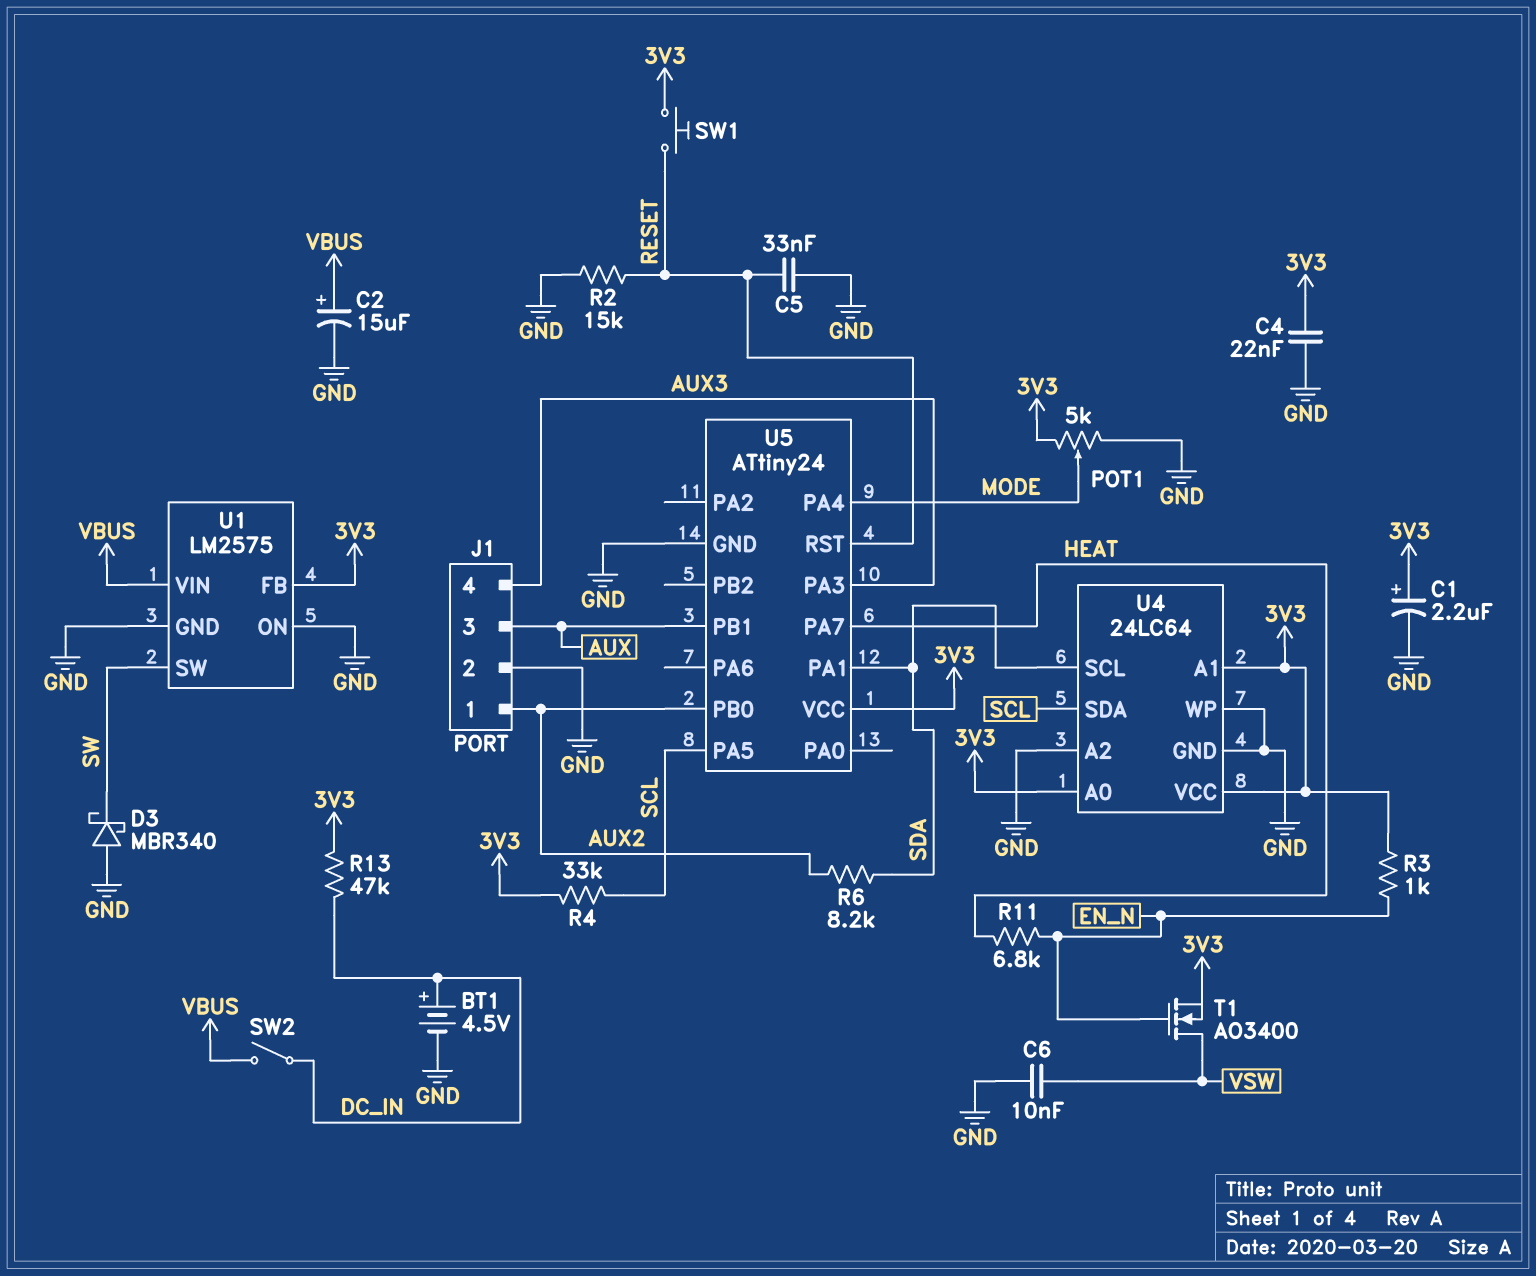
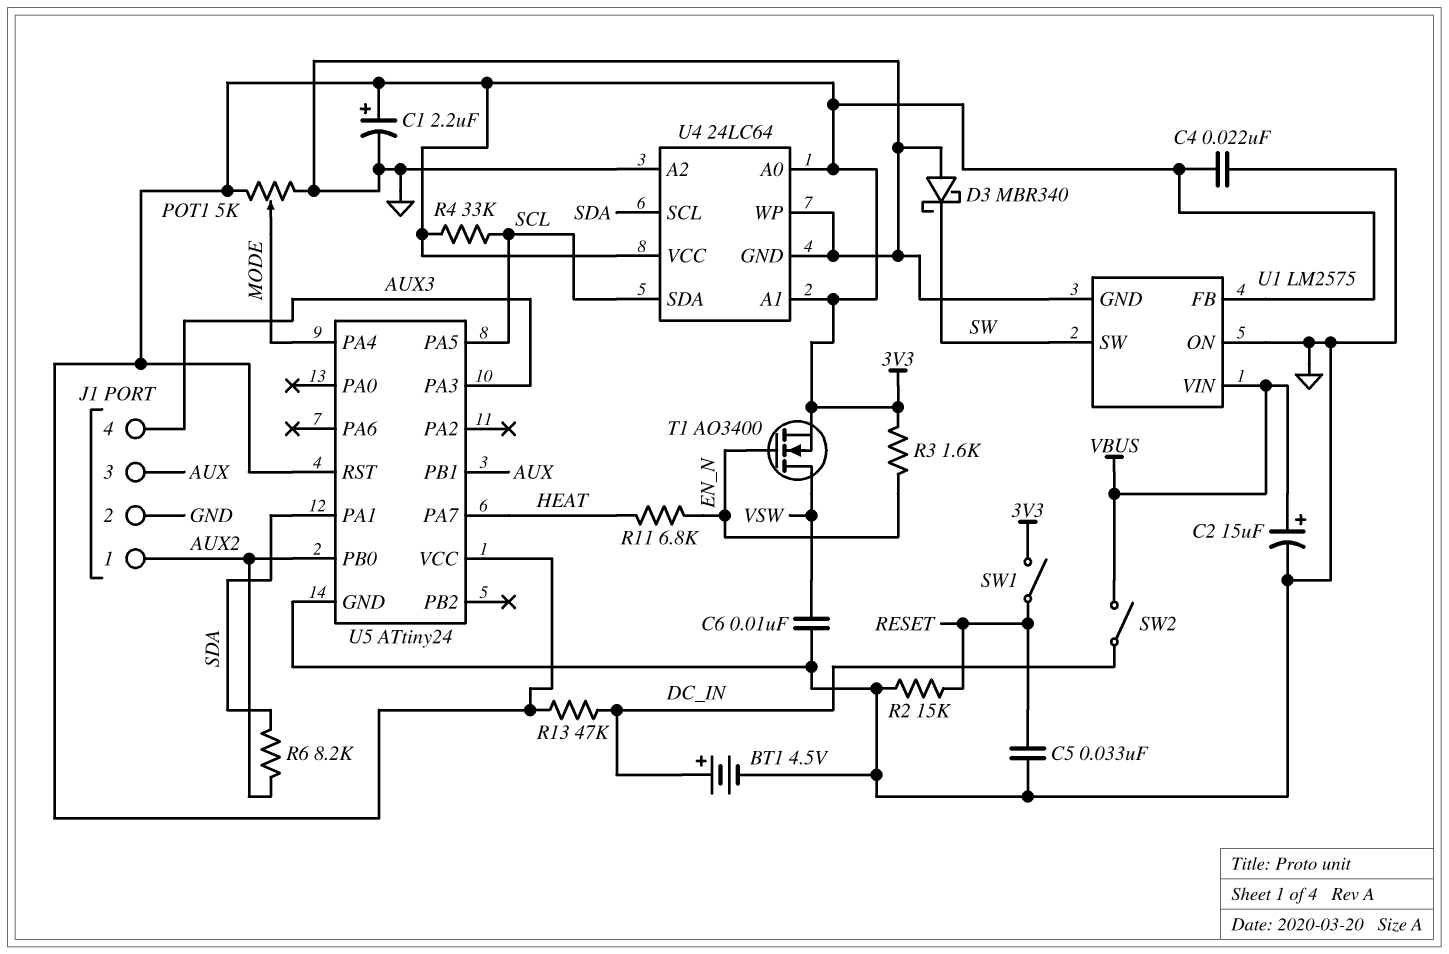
R3: 1k (3V3, EN_N) -> 1.6k (3V3, EN_N)
SW1: button (3V3, RESET) -> switch (3V3, RESET)
U5 pin RST: RESET -> 3V3

